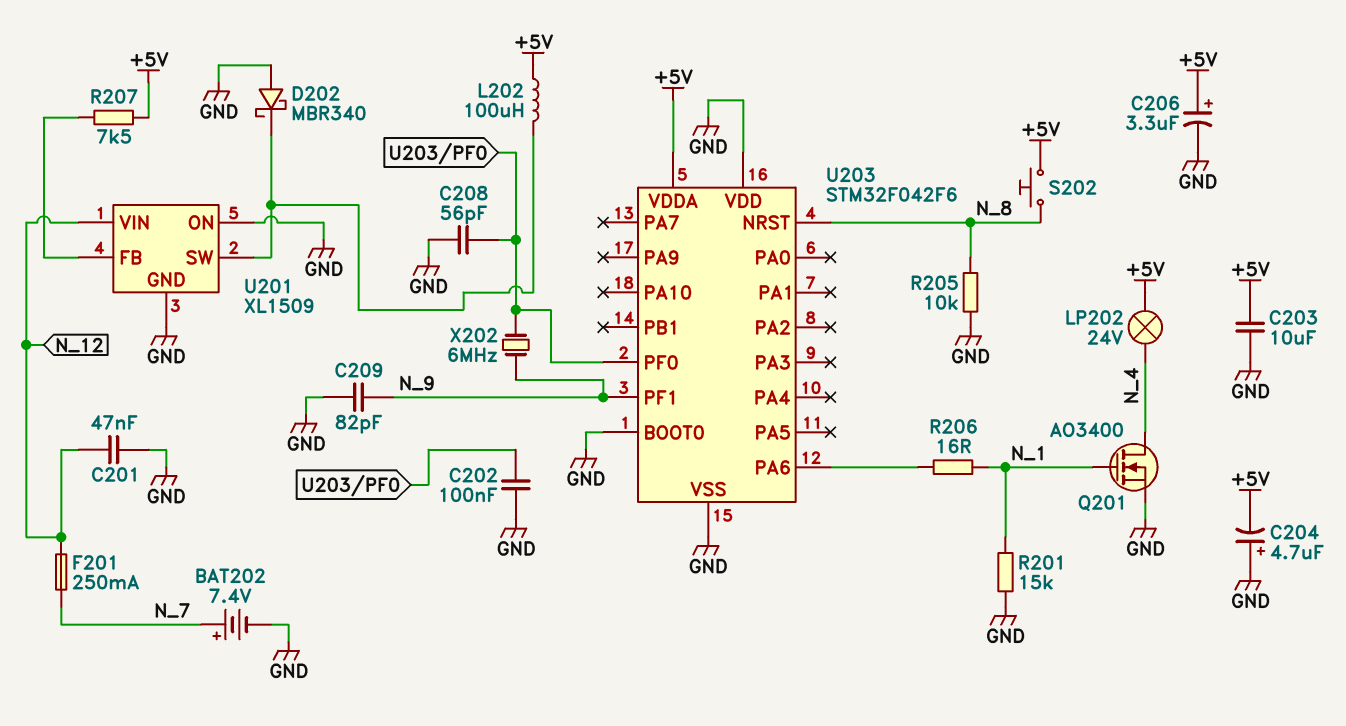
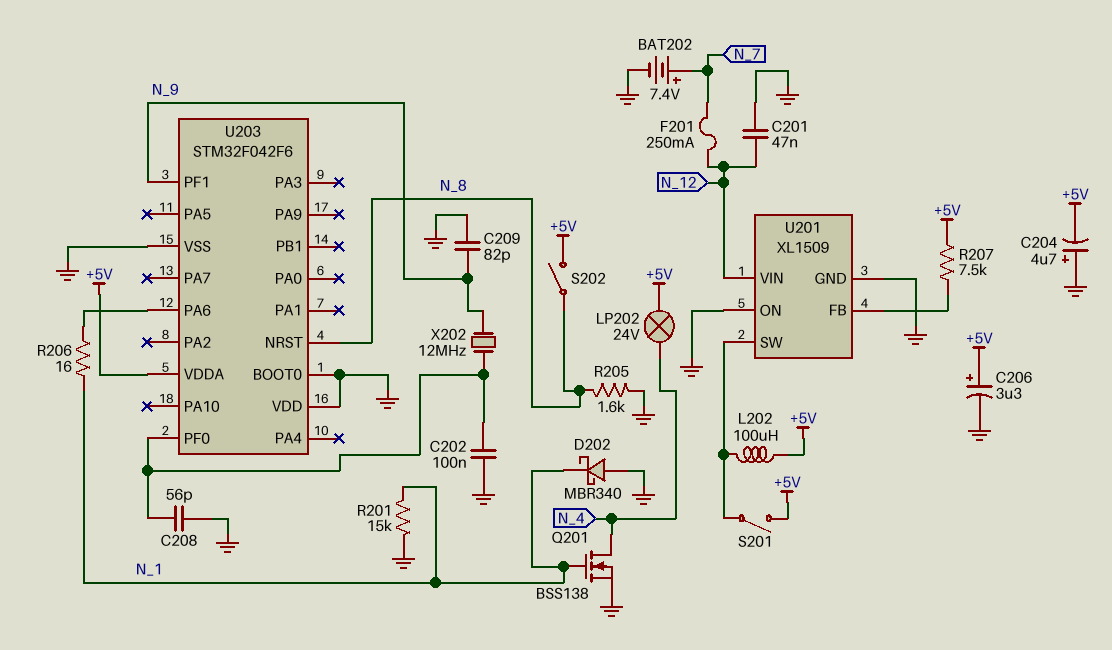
C203: 10uF (+5V, GND) -> none
D202: schottky MBR340 (A GND, K U201/SW) -> schottky MBR340 (A GND, K N_1)
Q201: NMOS AO3400 (G N_1, D N_4, S GND) -> NMOS BSS138 (G N_1, D N_4, S GND)
R205: 10k (GND, N_8) -> 1.6k (GND, N_8)
S201: none -> switch (+5V, U201/SW)
S202: button (+5V, N_8) -> switch (+5V, N_8)
X202: 6MHz (N_9, U203/PF0) -> 12MHz (N_9, U203/PF0)

